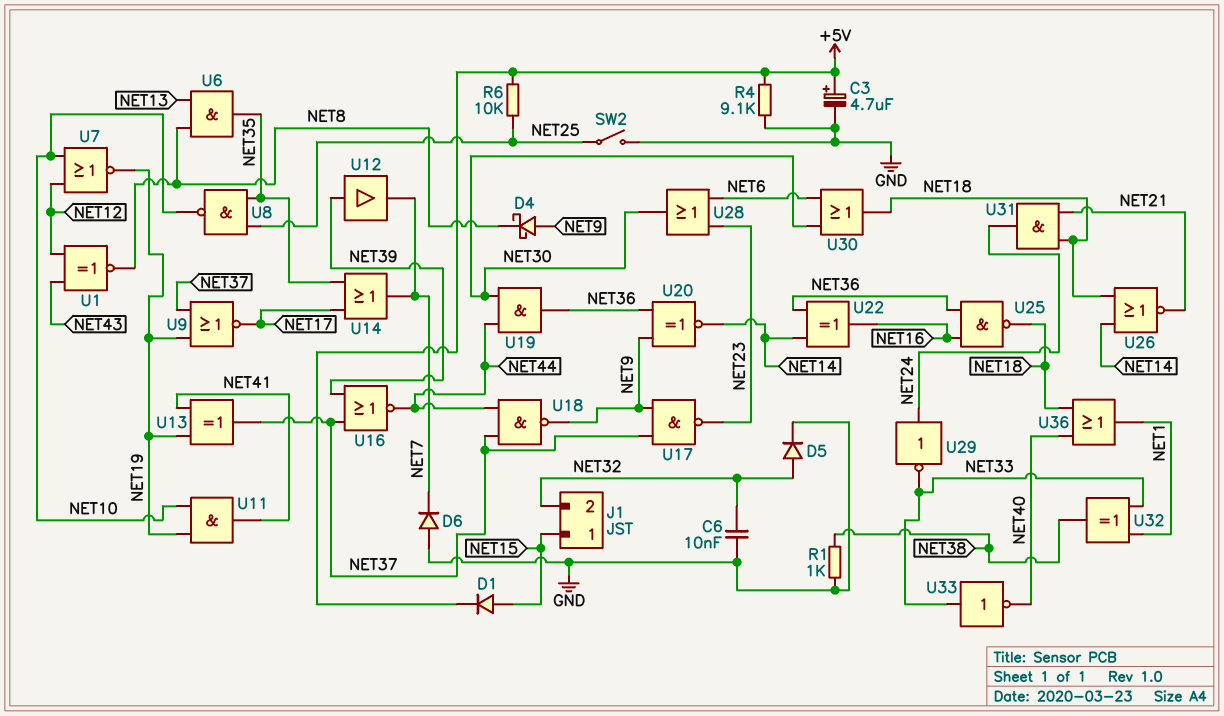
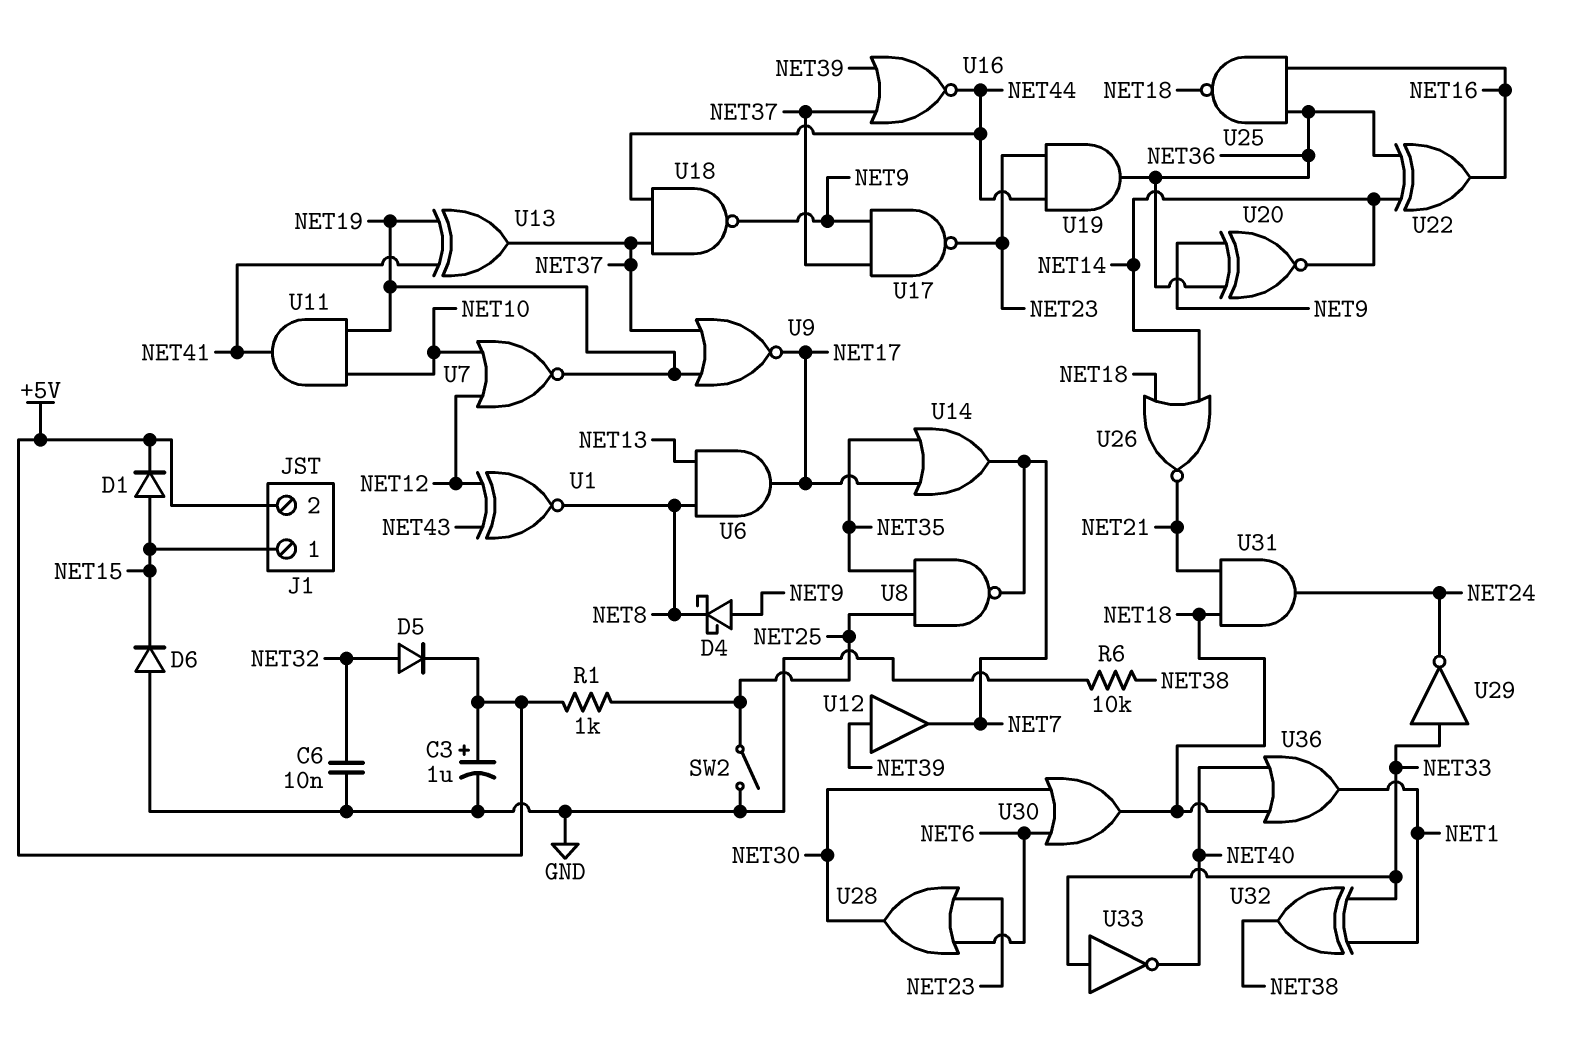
C3: 4.7uF (plus +5V, minus GND) -> 1uF (plus +5V, minus GND)
D5: diode (A NET32, K GND) -> diode (A NET32, K +5V)
D6: diode (A GND, K NET7) -> diode (A GND, K NET15)
J1 pin 2: NET32 -> +5V
R1: 1k (GND, NET38) -> 1k (+5V, NET25)
R4: 9.1k (+5V, GND) -> none
R6: 10k (+5V, NET25) -> 10k (GND, NET38)
U6: AND (in NET8, in NET13, out NET35) -> AND (in NET8, in NET13, out NET17)
U8: NAND (in NET25, in NET35, out NET10) -> NAND (in NET25, in NET35, out NET7)
U19: AND (in NET30, in NET44, out NET36) -> AND (in NET23, in NET44, out NET36)
U29: NOT (in NET24, out NET33) -> NOT (in NET33, out NET24)

